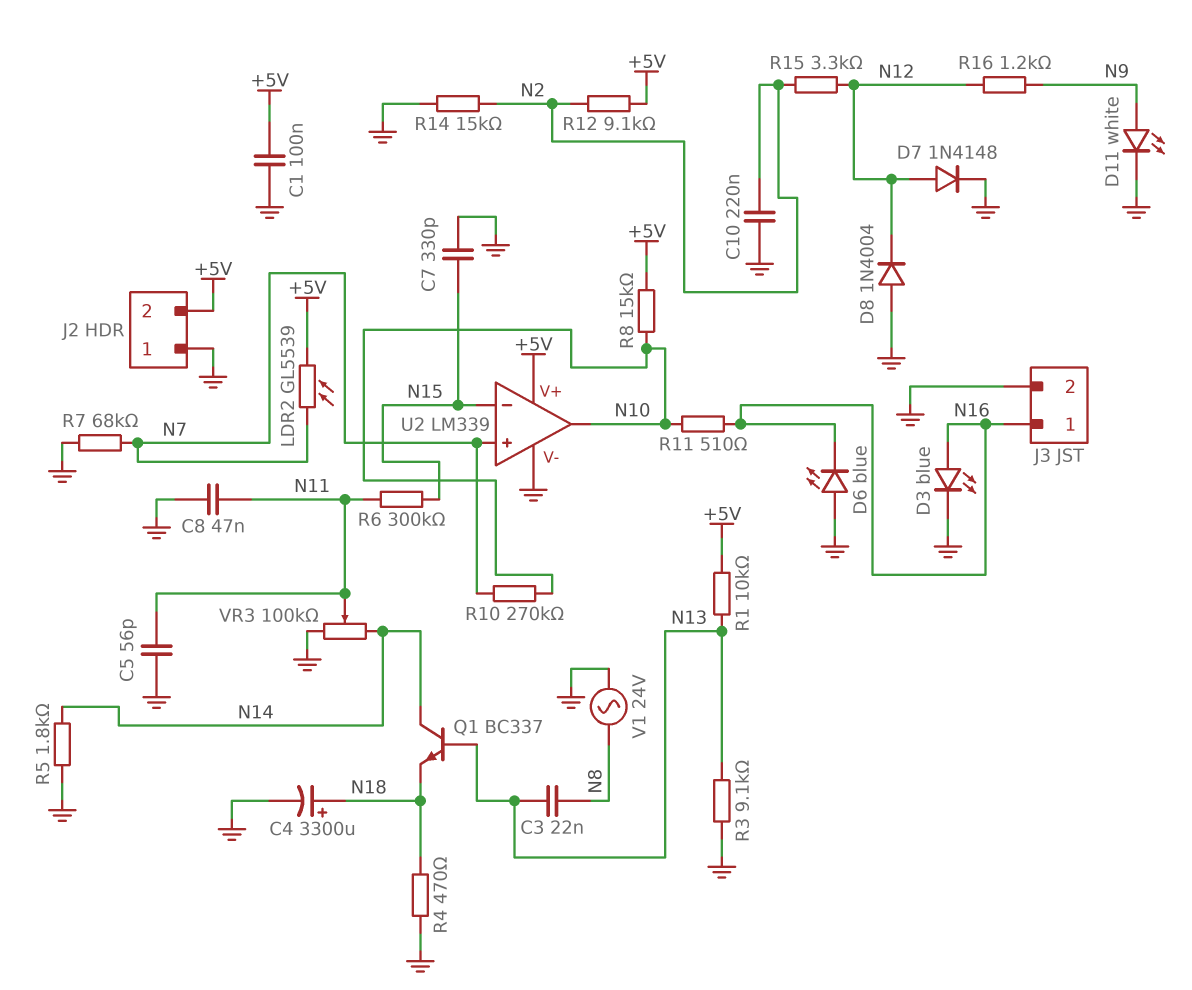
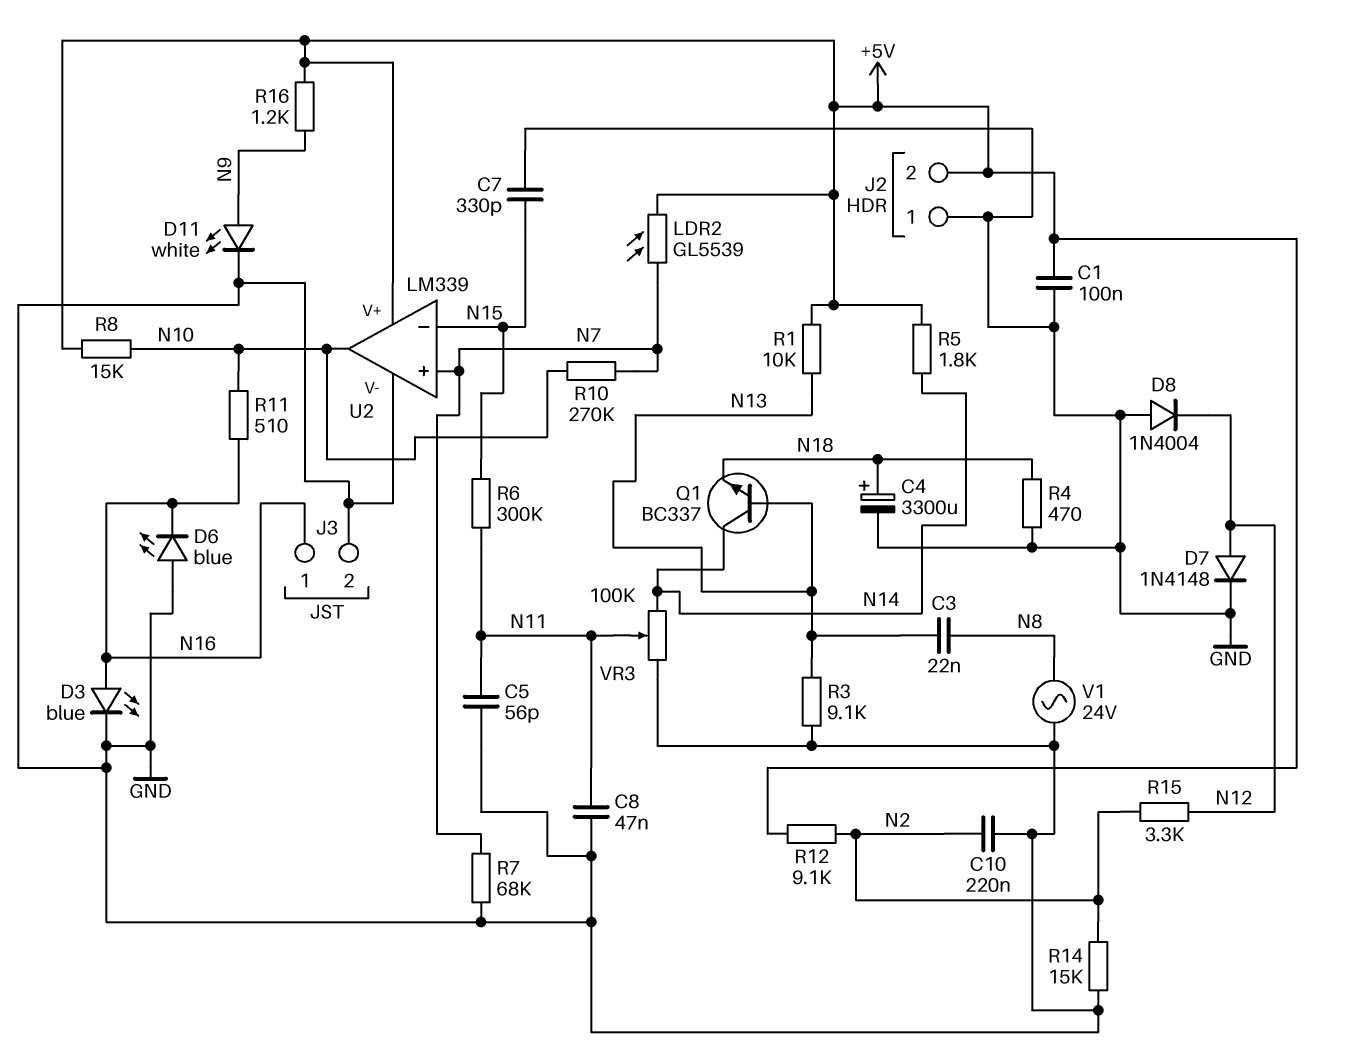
R5: 1.8k (GND, N14) -> 1.8k (+5V, N14)
R16: 1.2k (N9, N12) -> 1.2k (+5V, N9)

